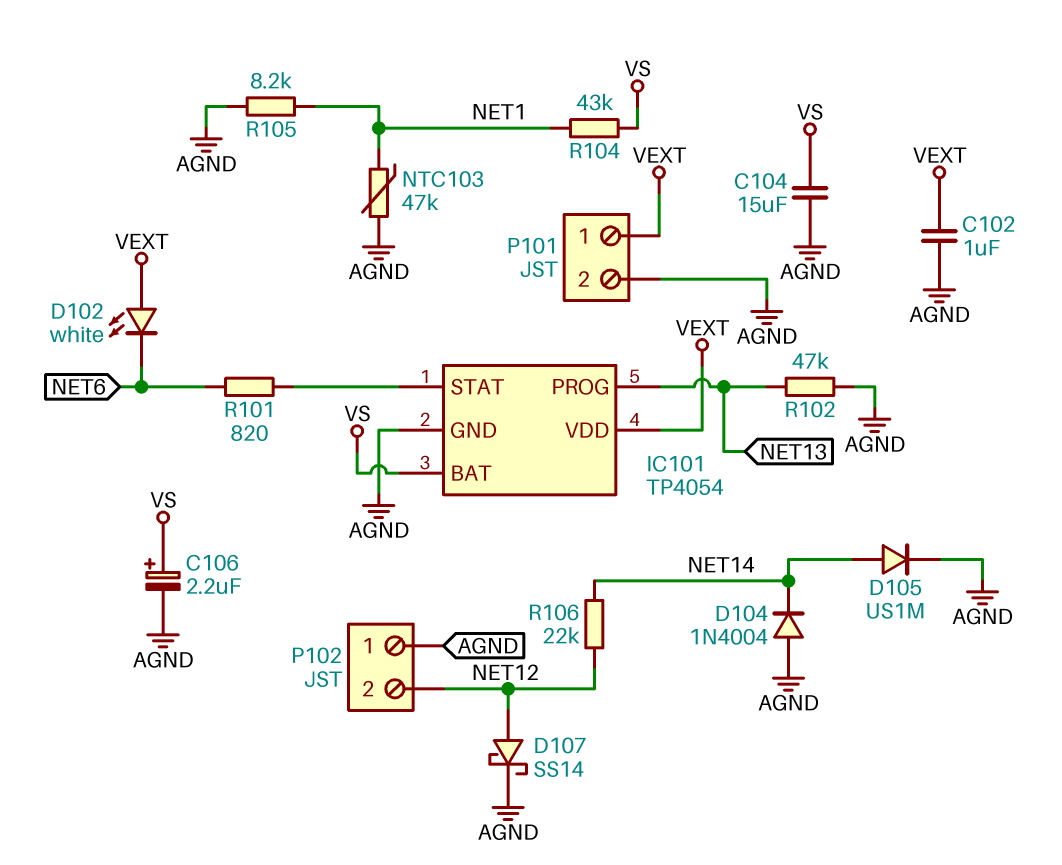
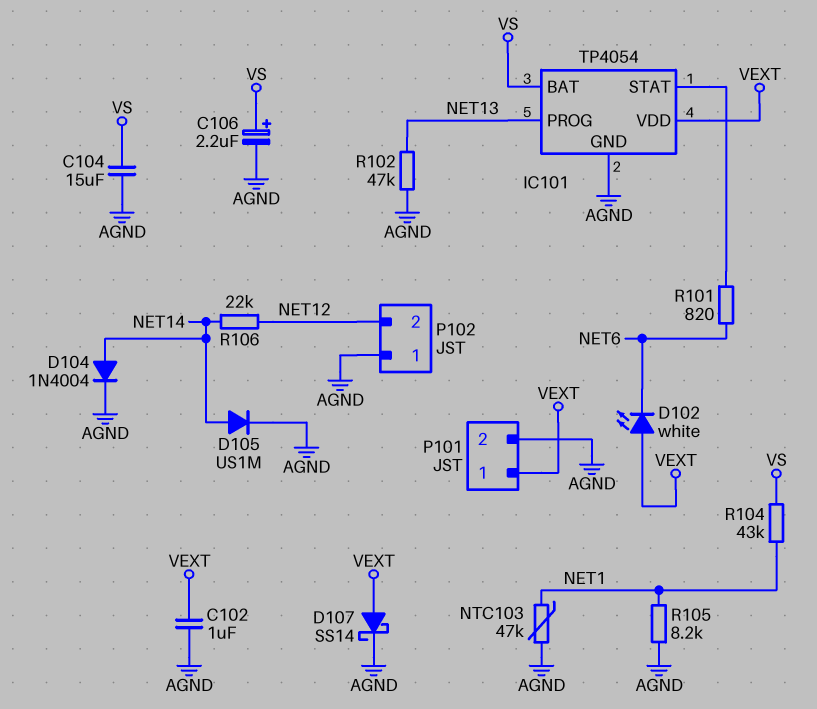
D104: diode 1N4004 (A AGND, K NET14) -> diode 1N4004 (A NET14, K AGND)
D107: schottky SS14 (A NET12, K AGND) -> schottky SS14 (A VEXT, K AGND)

